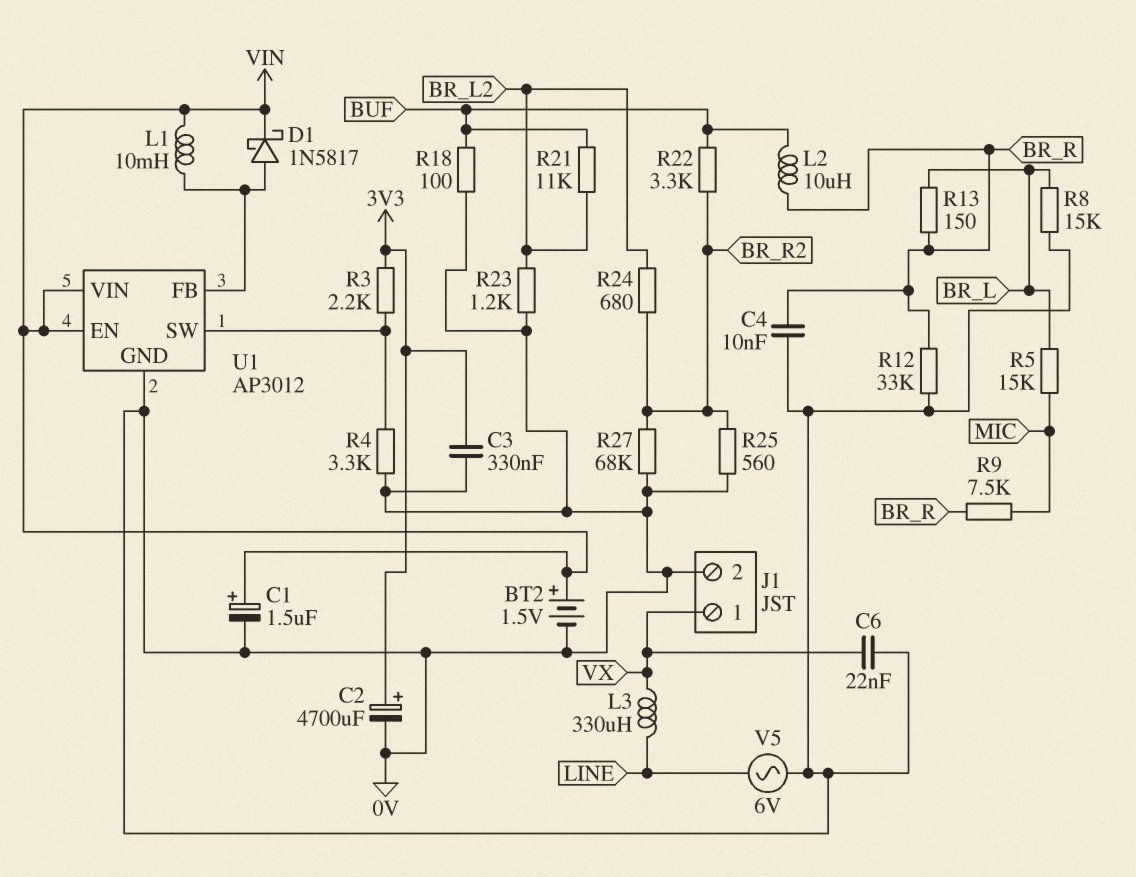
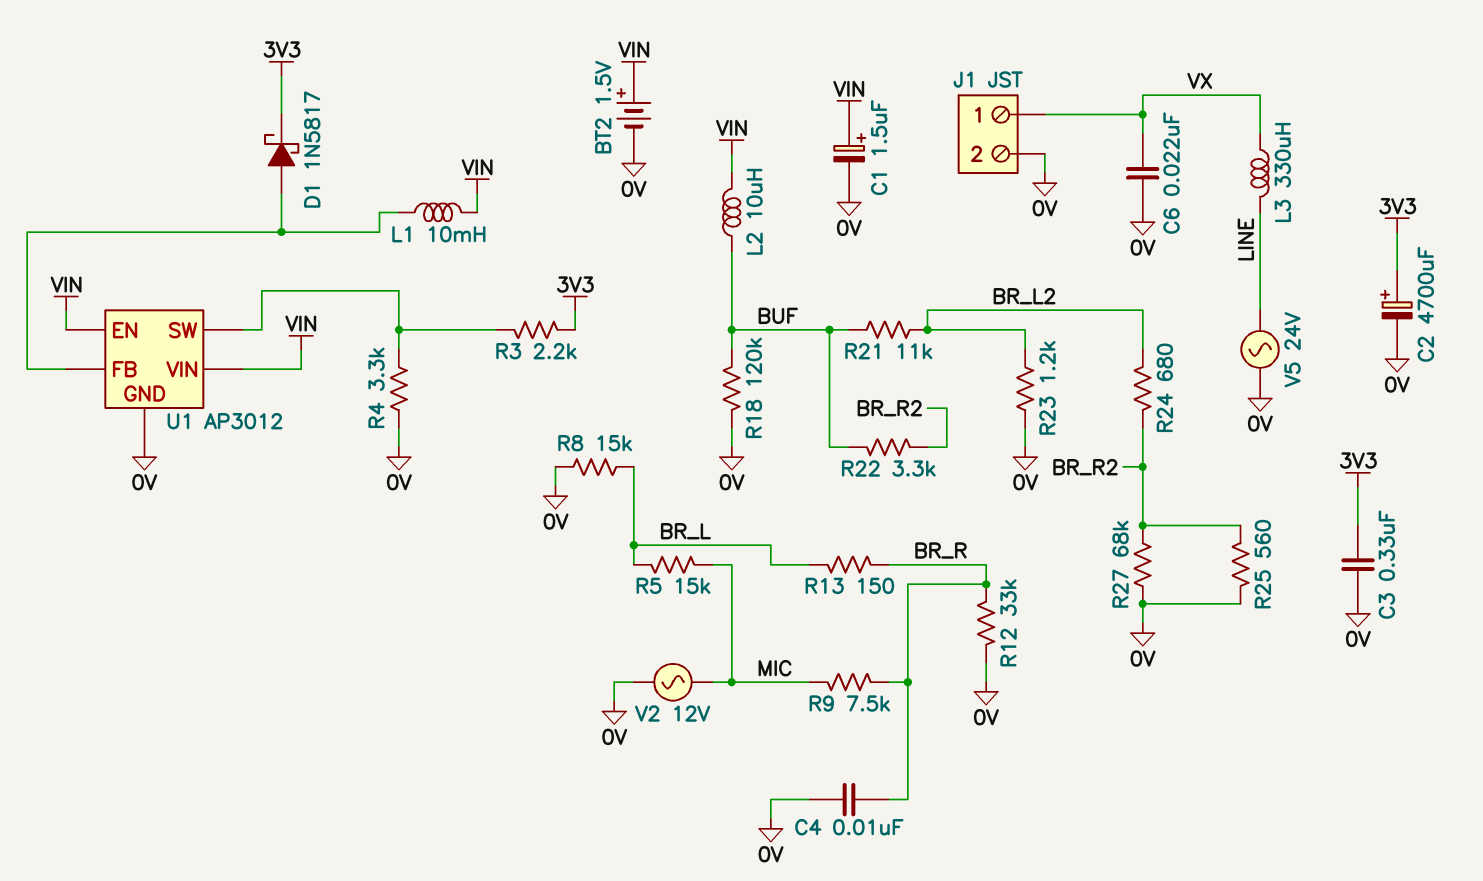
D1: schottky 1N5817 (A U1/FB, K VIN) -> schottky 1N5817 (A U1/FB, K 3V3)
L2: 10uH (BR_R, BUF) -> 10uH (BUF, VIN)
R18: 100 (0V, BUF) -> 120k (0V, BUF)
V2: none -> AC 12V (0V, MIC)
V5: AC 6V (0V, LINE) -> AC 24V (0V, LINE)

